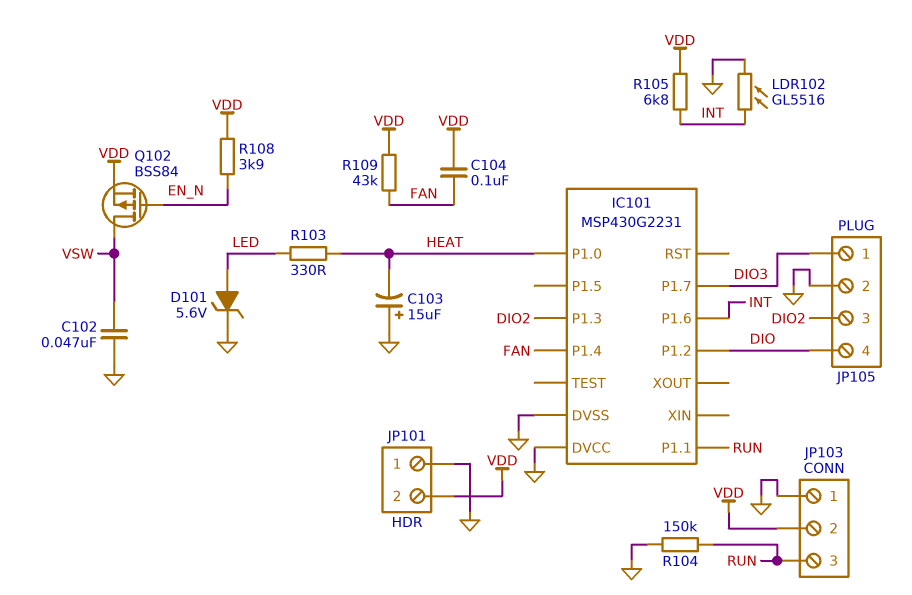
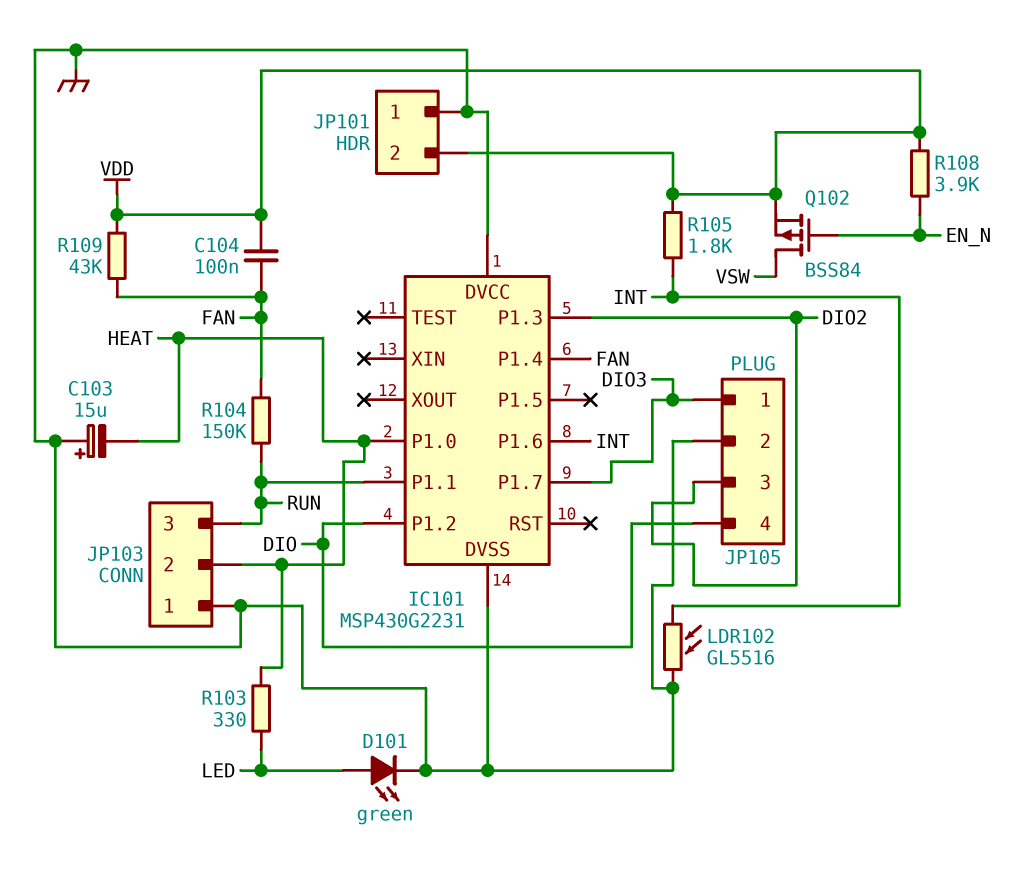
C102: 47nF (GND, VSW) -> none
D101: zener 5.6V (A LED, K GND) -> LED green (A LED, K GND)
JP103 pin 2: VDD -> HEAT
R104: 150k (GND, RUN) -> 150k (FAN, RUN)
R105: 6.8k (INT, VDD) -> 1.8k (INT, VDD)

